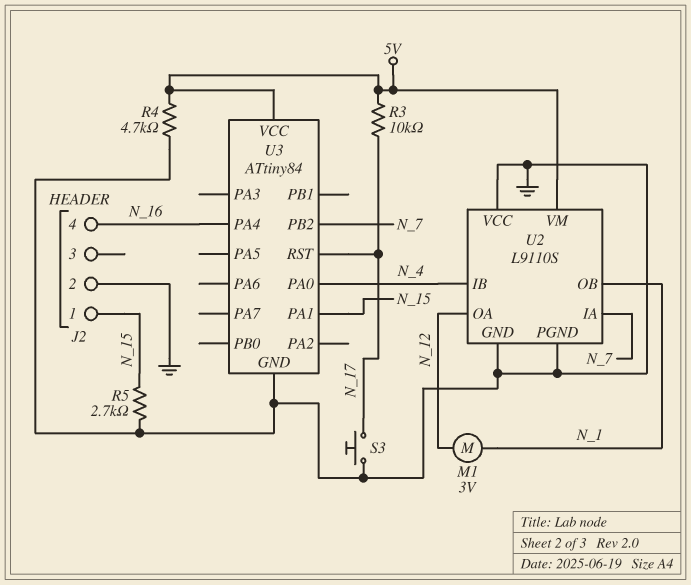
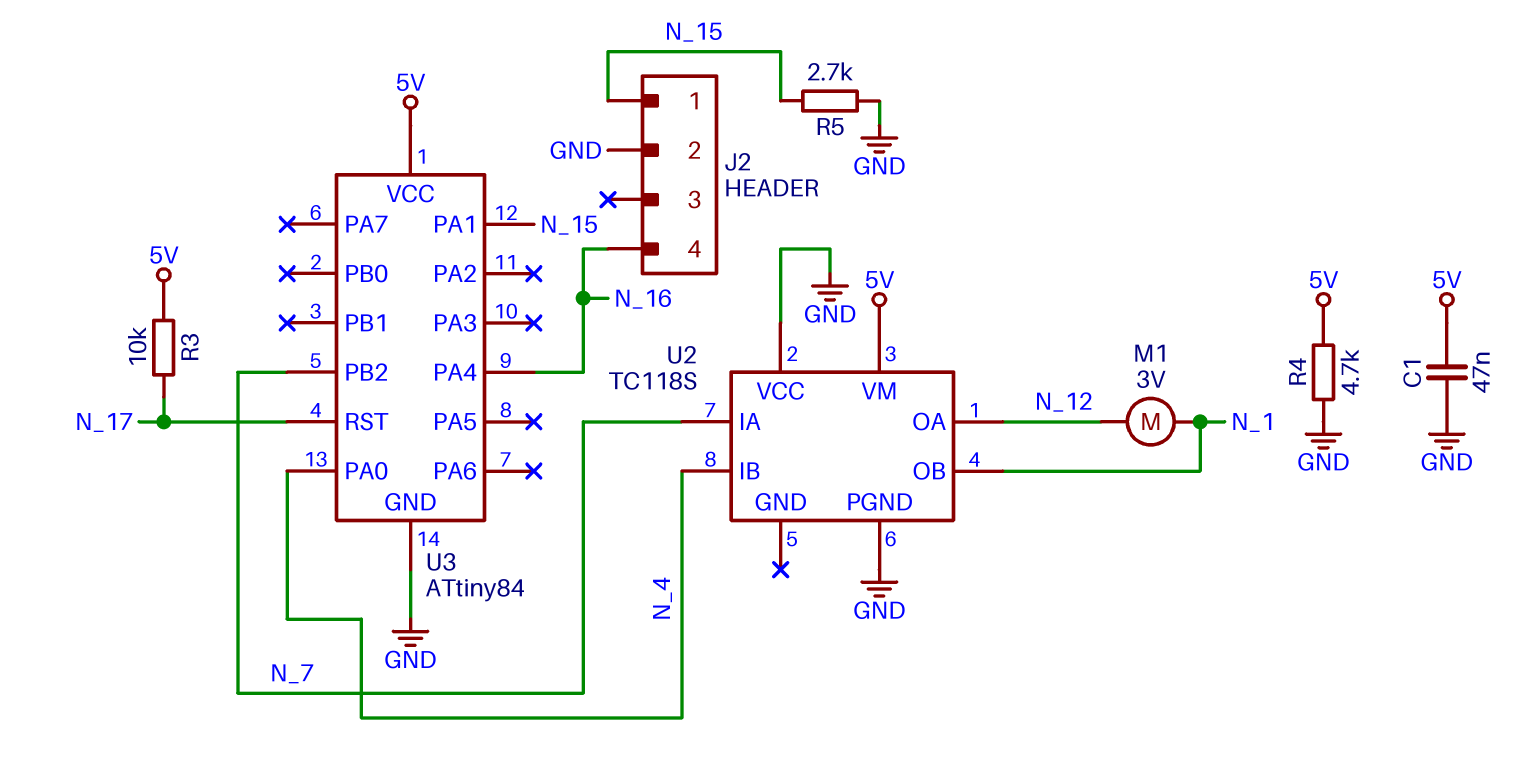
C1: none -> 47nF (5V, GND)
S3: button (GND, N_17) -> none
U2: L9110S -> TC118S
U2 pin GND: GND -> none

